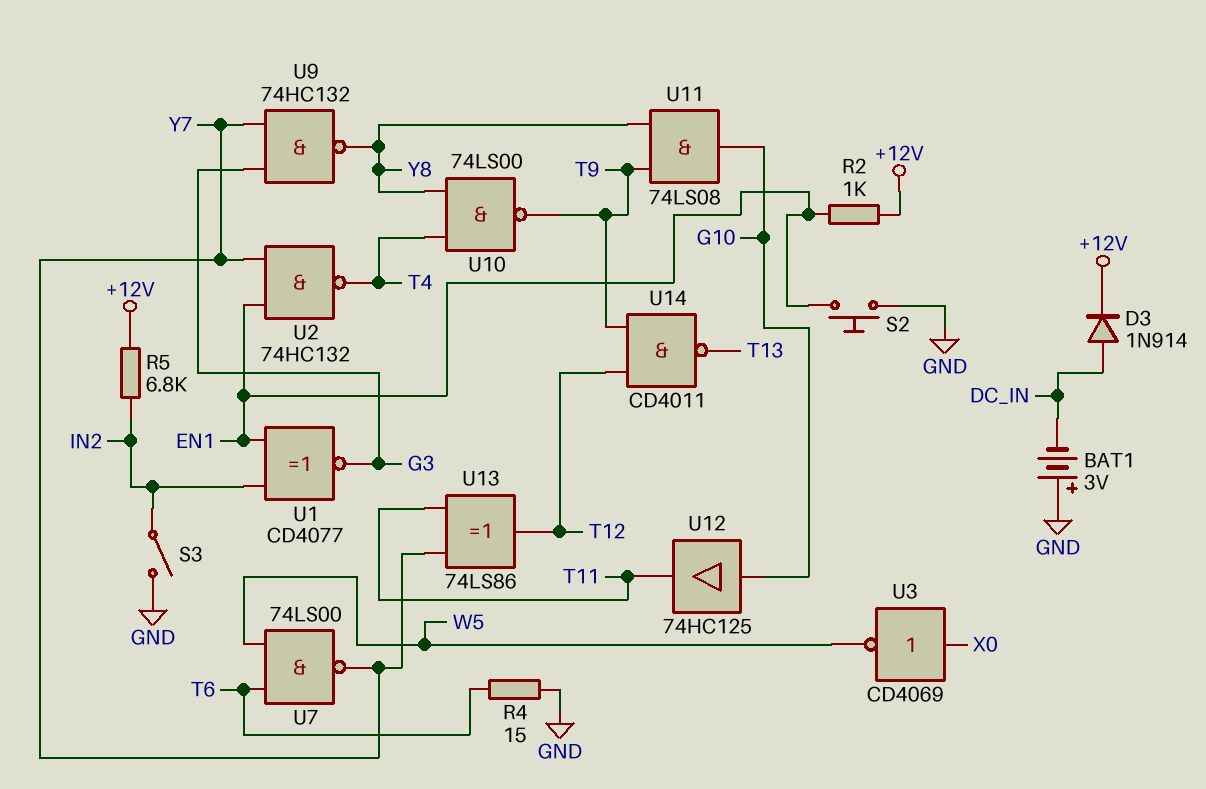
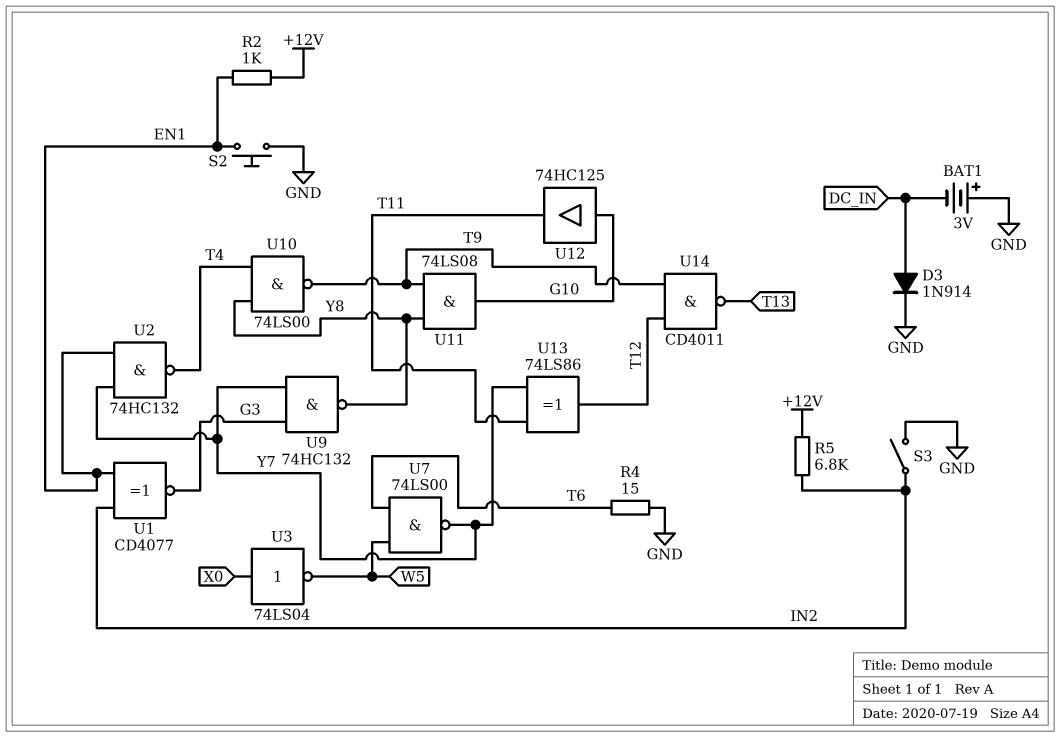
D3: diode 1N914 (A DC_IN, K +12V) -> diode 1N914 (A DC_IN, K GND)
U3: NOT CD4069 (in X0, out W5) -> NOT 74LS04 (in X0, out W5)

